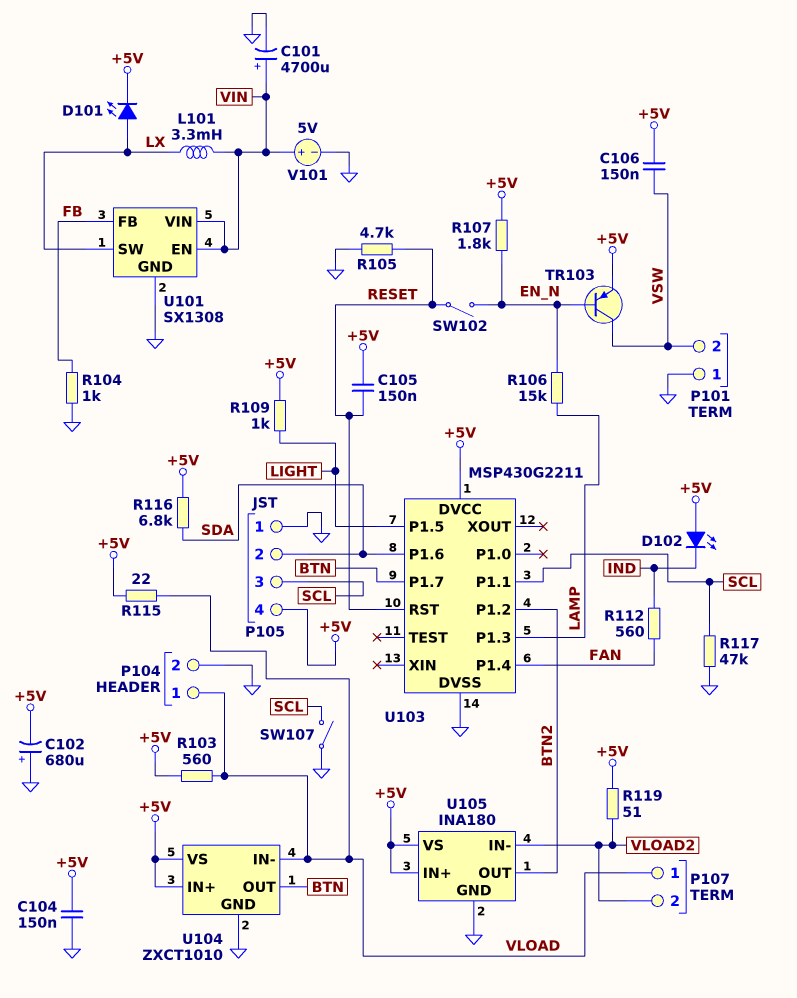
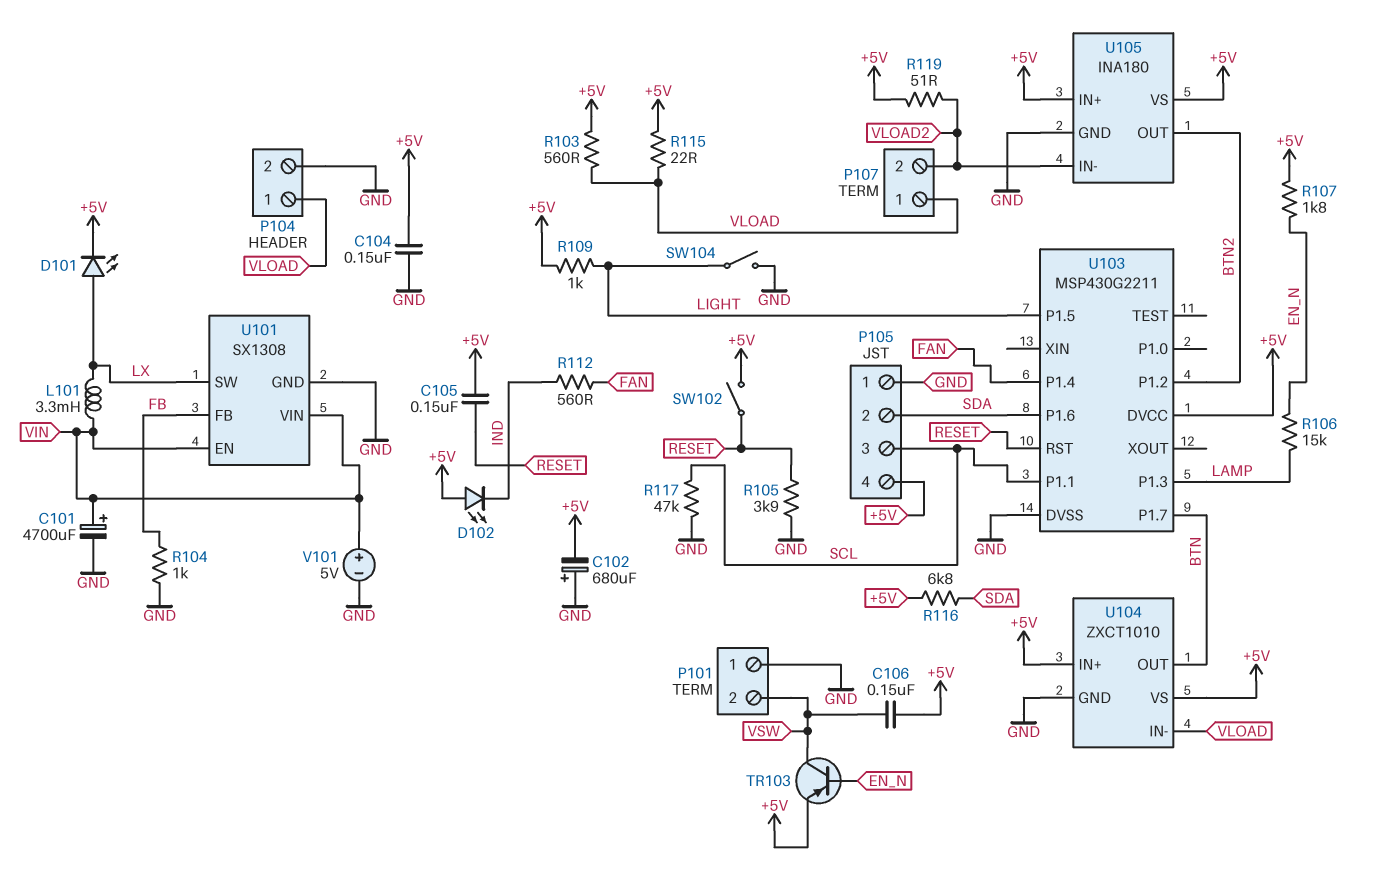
R105: 4.7k (GND, RESET) -> 3.9k (GND, RESET)
SW102: switch (EN_N, RESET) -> switch (+5V, RESET)
SW104: none -> switch (GND, LIGHT)
SW107: switch (GND, SCL) -> none

